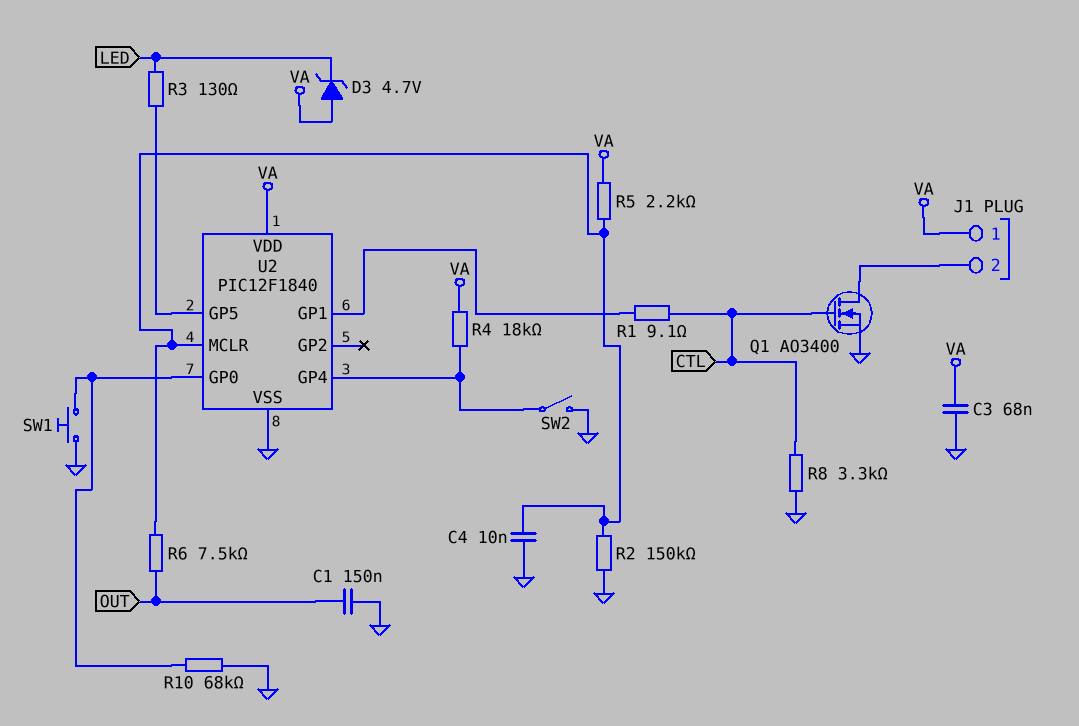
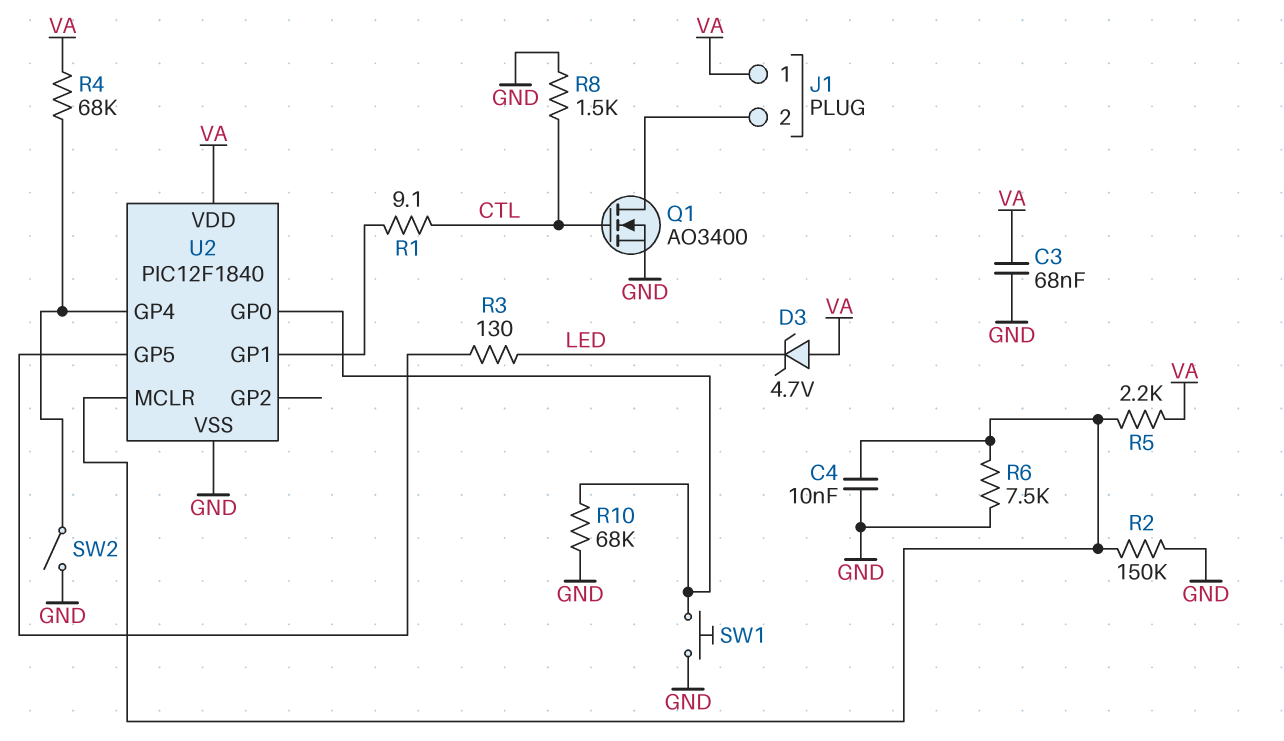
C1: 150nF (GND, OUT) -> none
R4: 18k (U2/GP4, VA) -> 68k (U2/GP4, VA)
R6: 7.5k (OUT, U2/MCLR) -> 7.5k (GND, U2/MCLR)
R8: 3.3k (CTL, GND) -> 1.5k (CTL, GND)

